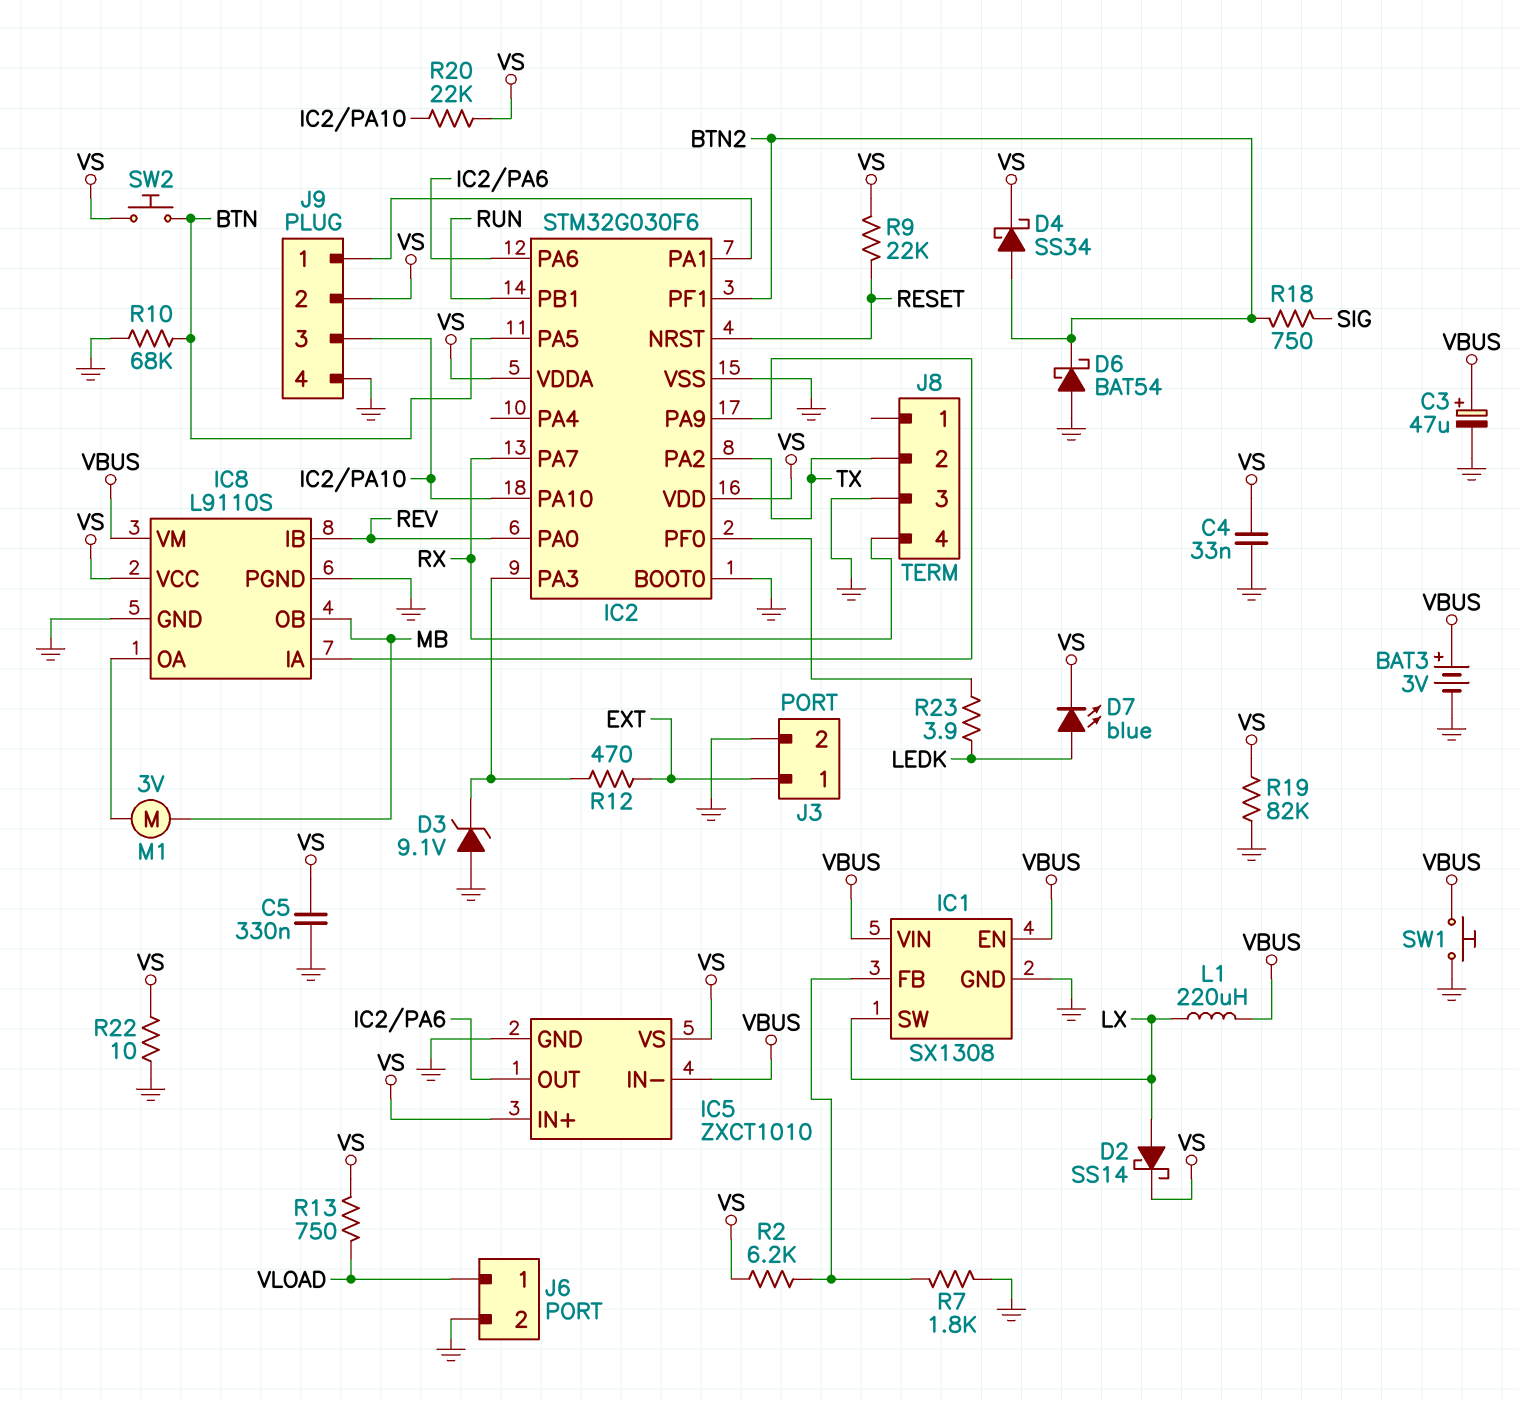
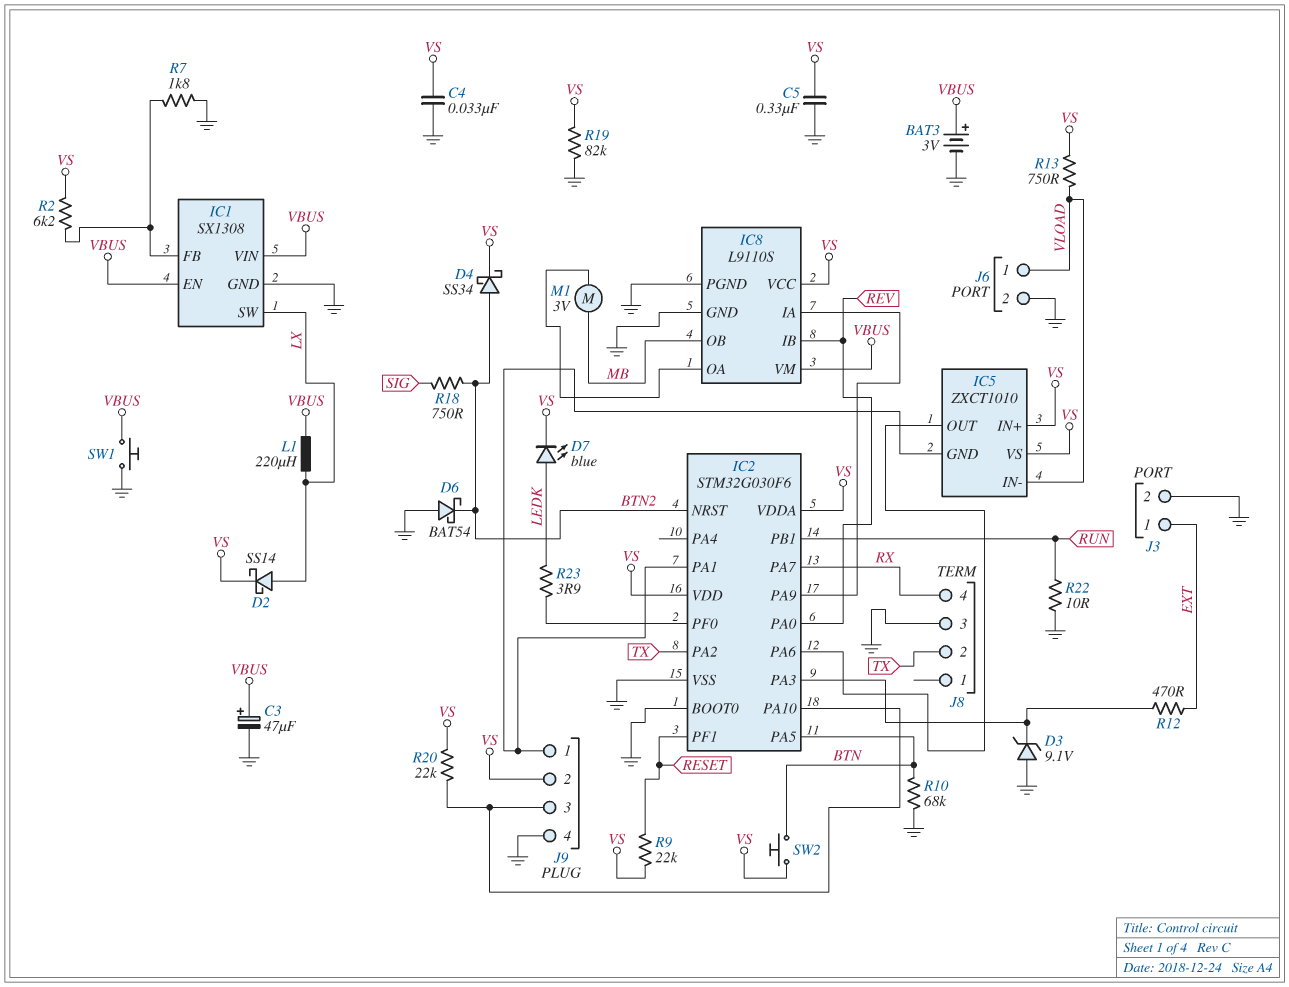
IC2 pin NRST: RESET -> BTN2
IC2 pin PF1: BTN2 -> RESET
IC5 pin GND: GND -> IC2/PA1
IC5 pin IN-: VBUS -> VLOAD
R22: 10 (GND, VS) -> 10 (GND, RUN)

